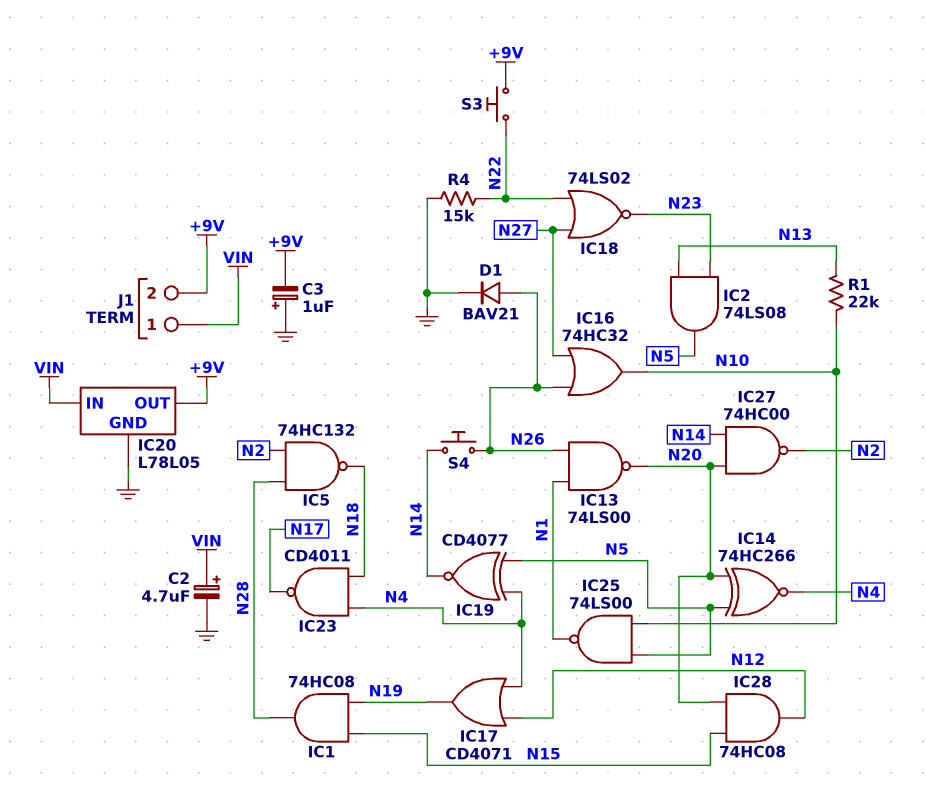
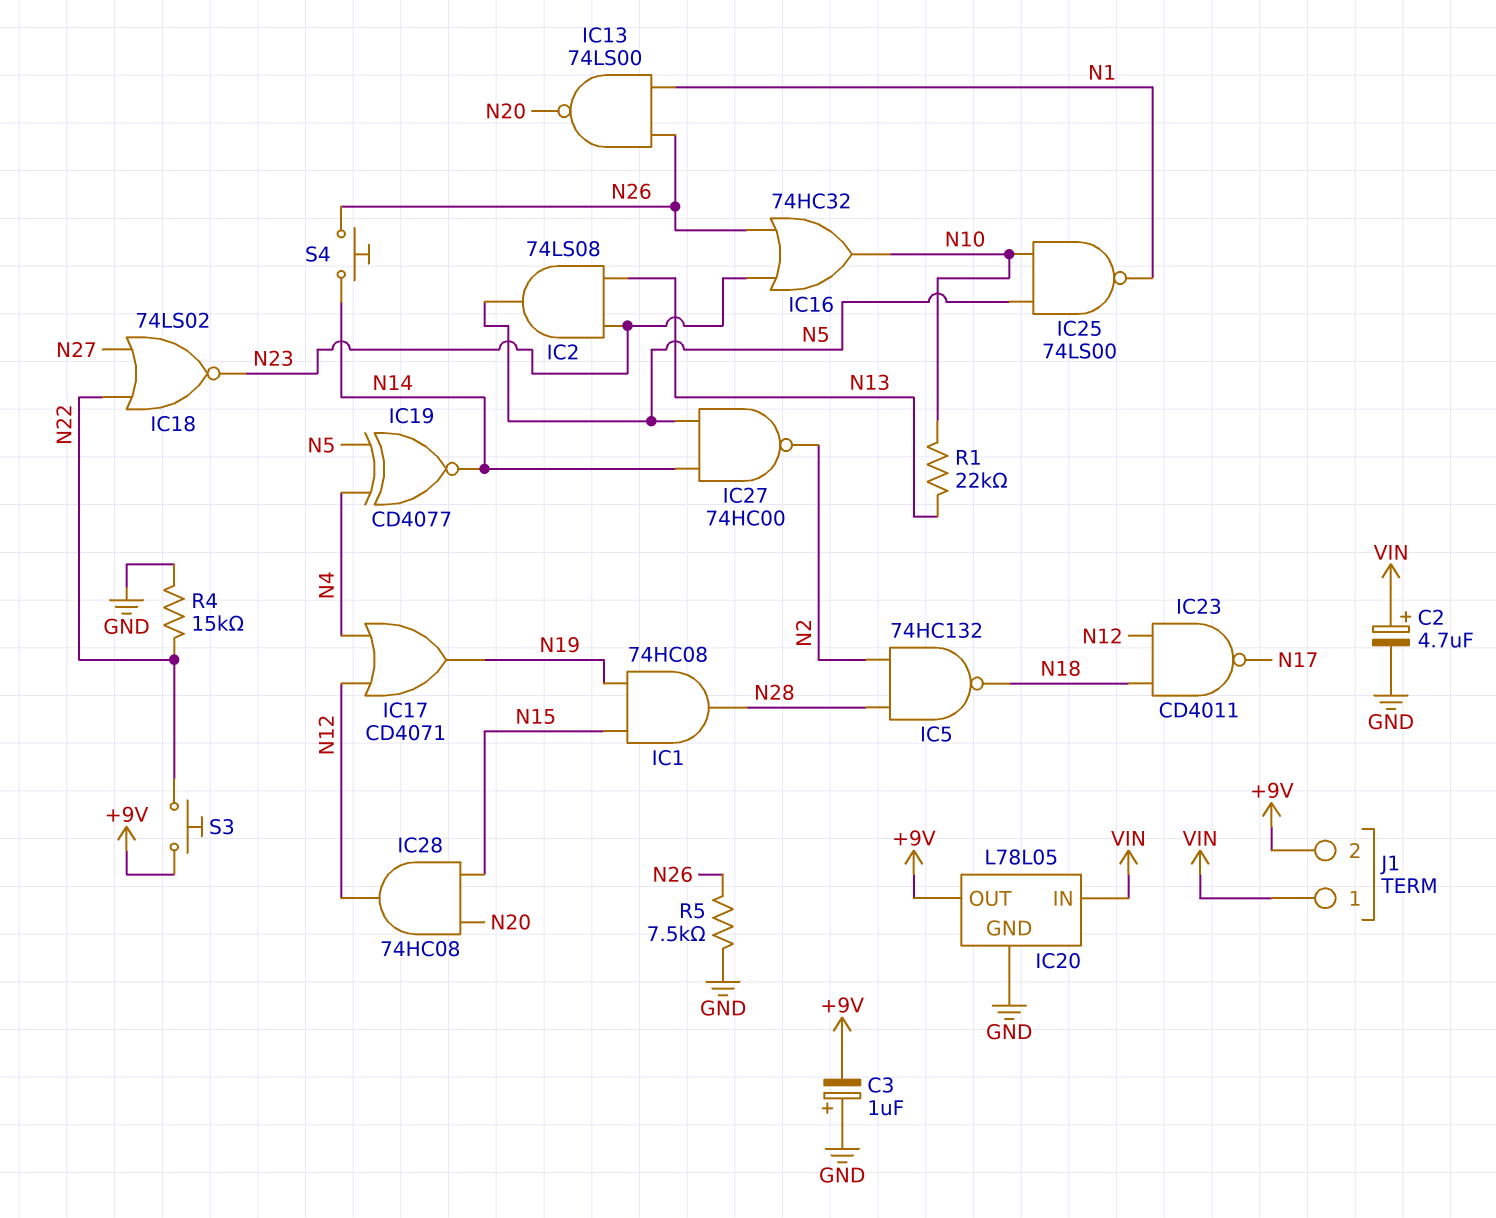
D1: diode BAV21 (A N26, K GND) -> none
IC14: XNOR 74HC266 (in N5, in N20, out N4) -> none
IC16: OR 74HC32 (in N26, in N27, out N10) -> OR 74HC32 (in N23, in N26, out N10)
IC23: NAND CD4011 (in N4, in N18, out N17) -> NAND CD4011 (in N12, in N18, out N17)
IC27: NAND 74HC00 (in N14, in N20, out N2) -> NAND 74HC00 (in N5, in N14, out N2)
R5: none -> 7.5k (GND, N26)

